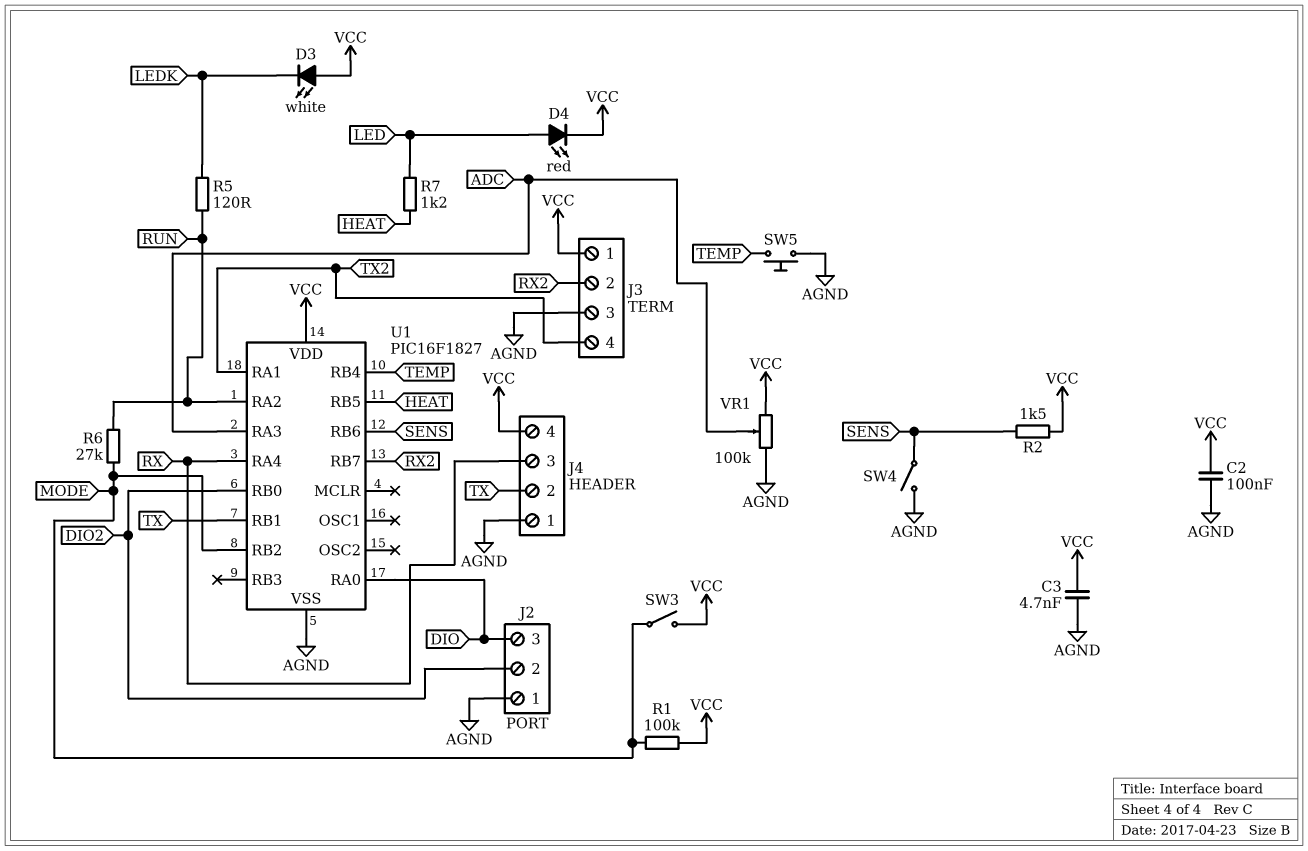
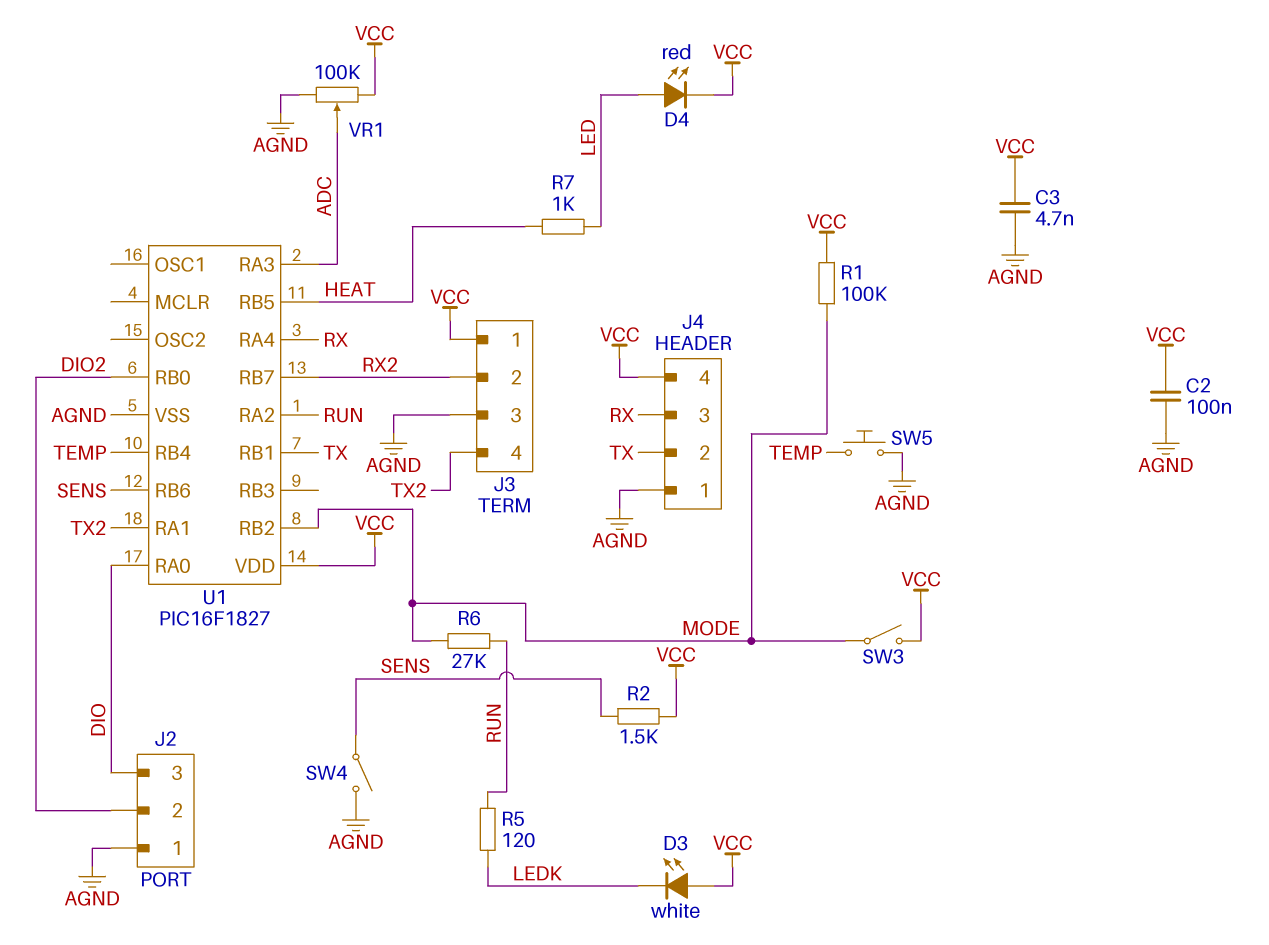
R7: 1.2k (HEAT, LED) -> 1k (HEAT, LED)

